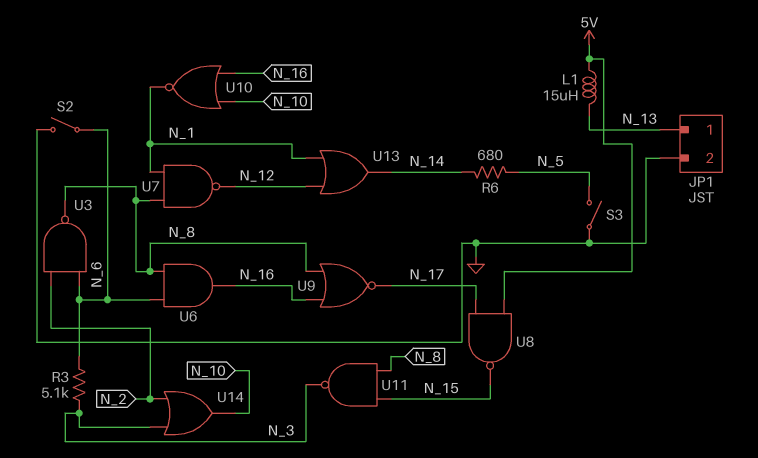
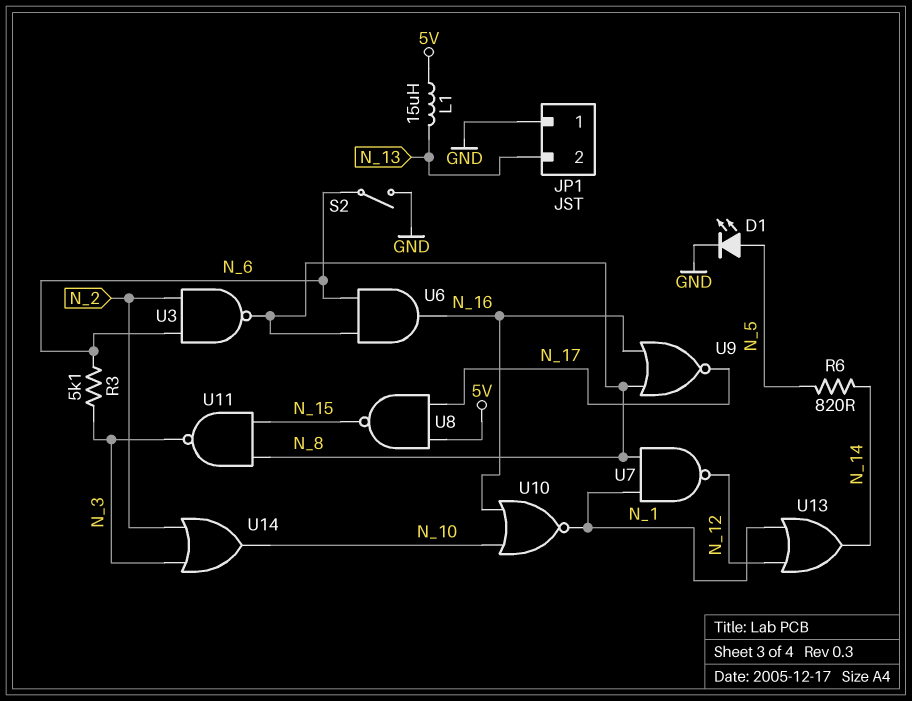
D1: none -> LED (A N_5, K GND)
JP1 pin 1: N_13 -> GND
JP1 pin 2: GND -> N_13
R6: 680 (N_5, N_14) -> 820 (N_5, N_14)
S3: switch (GND, N_5) -> none

